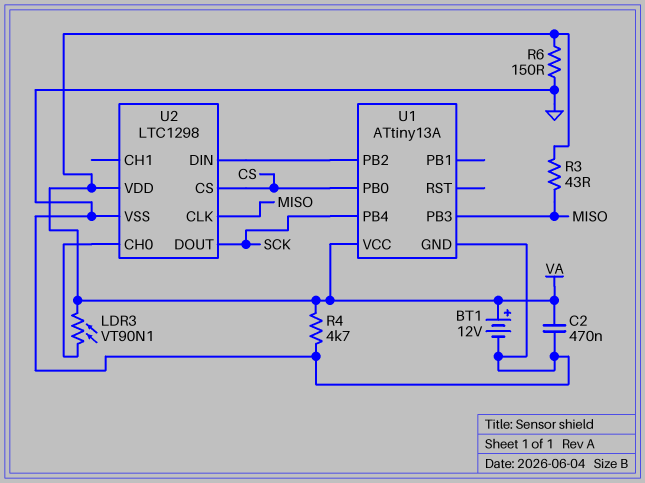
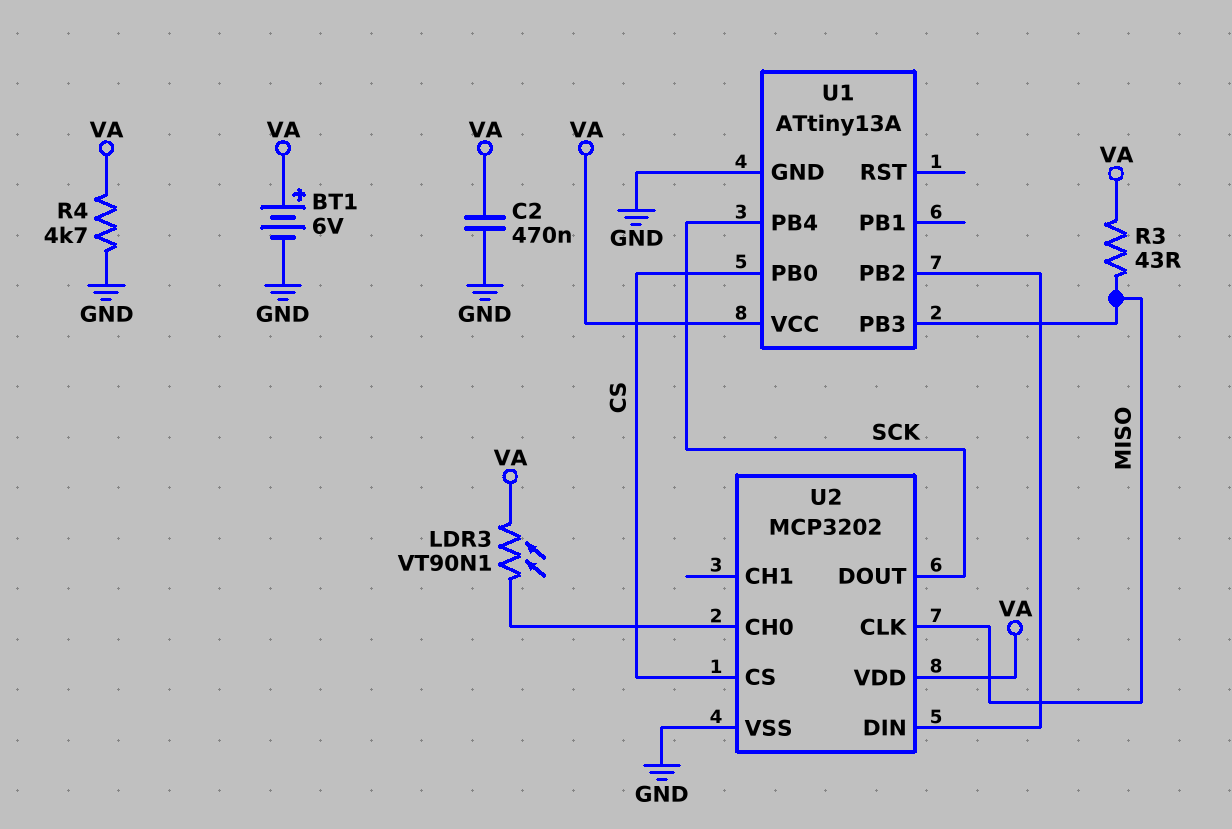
BT1: 12V (plus VA, minus GND) -> 6V (plus VA, minus GND)
R6: 150 (GND, VA) -> none
U2: LTC1298 -> MCP3202

